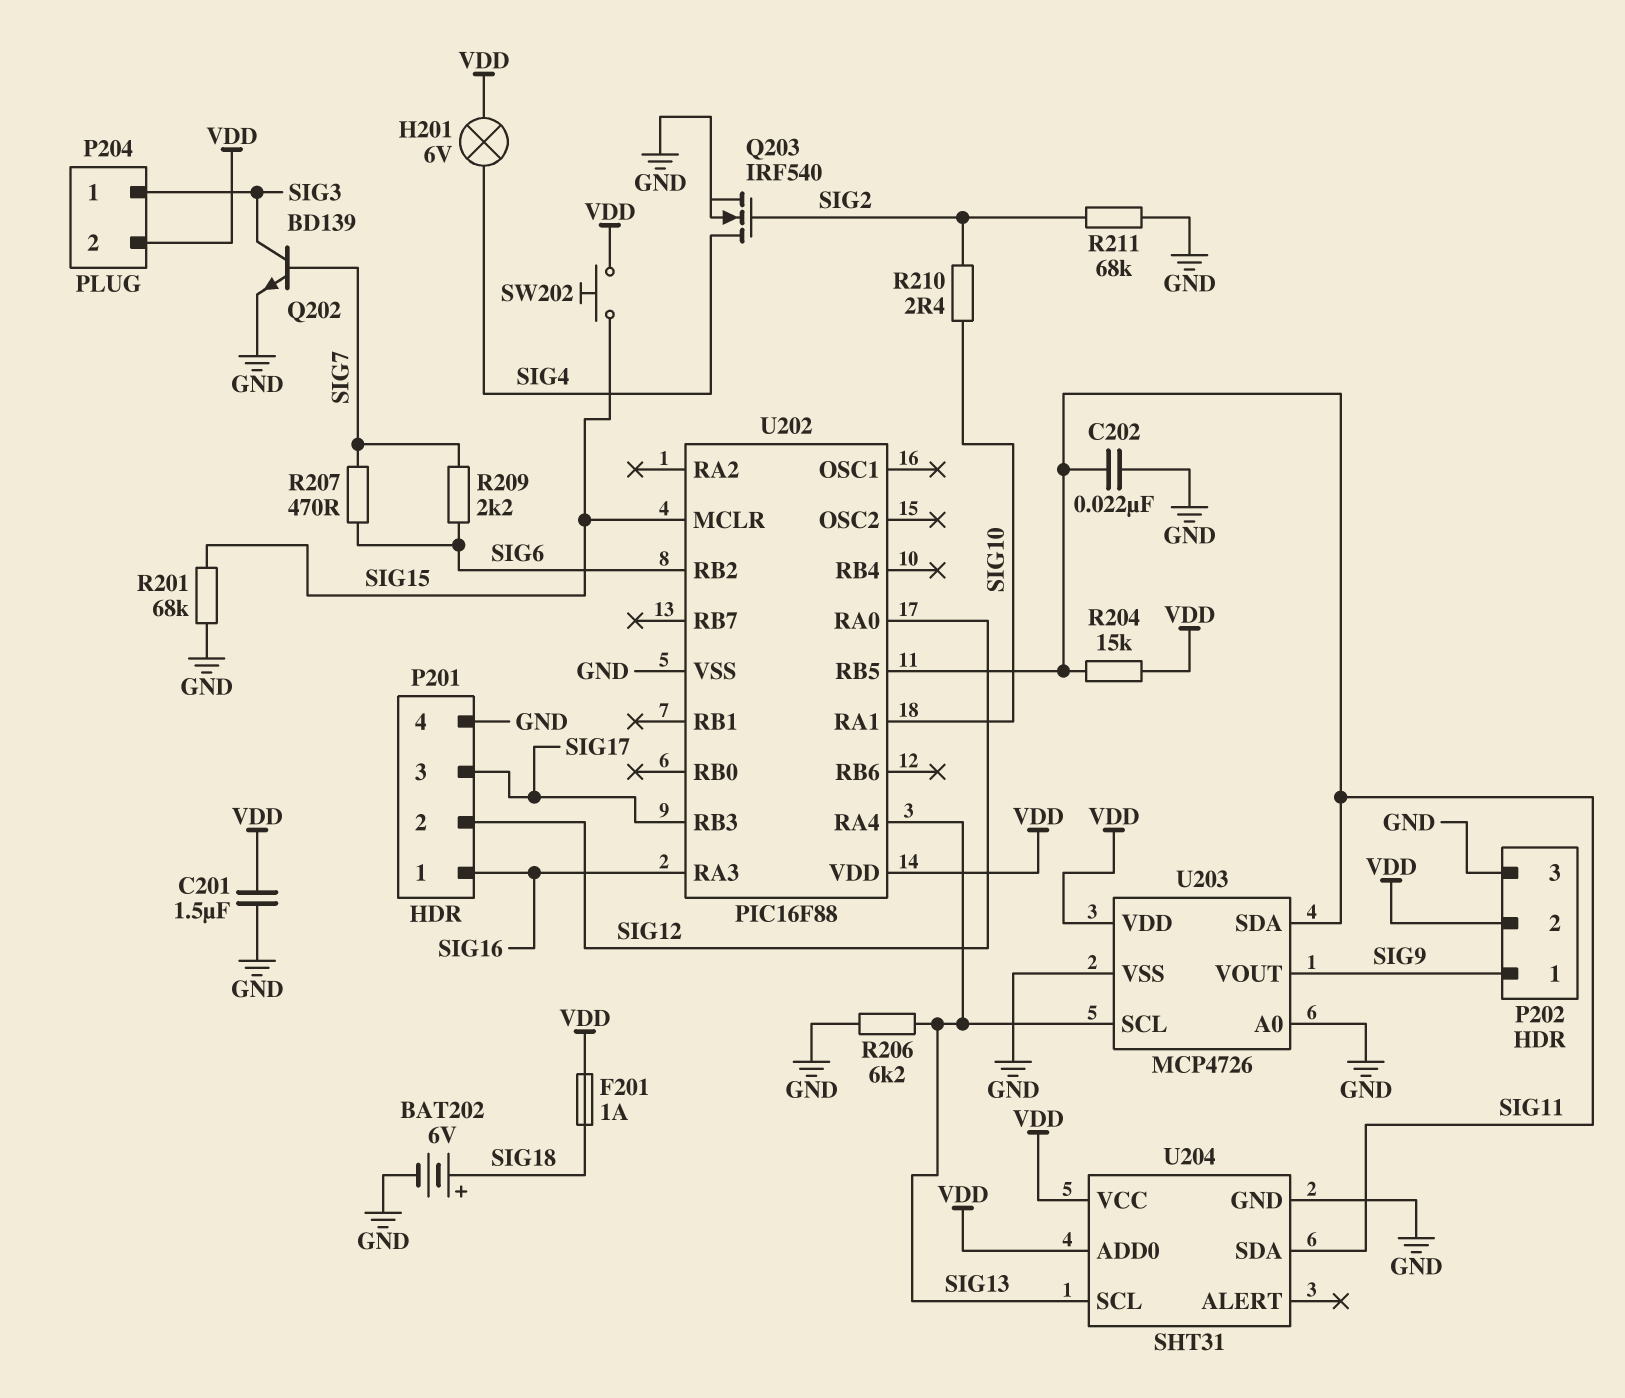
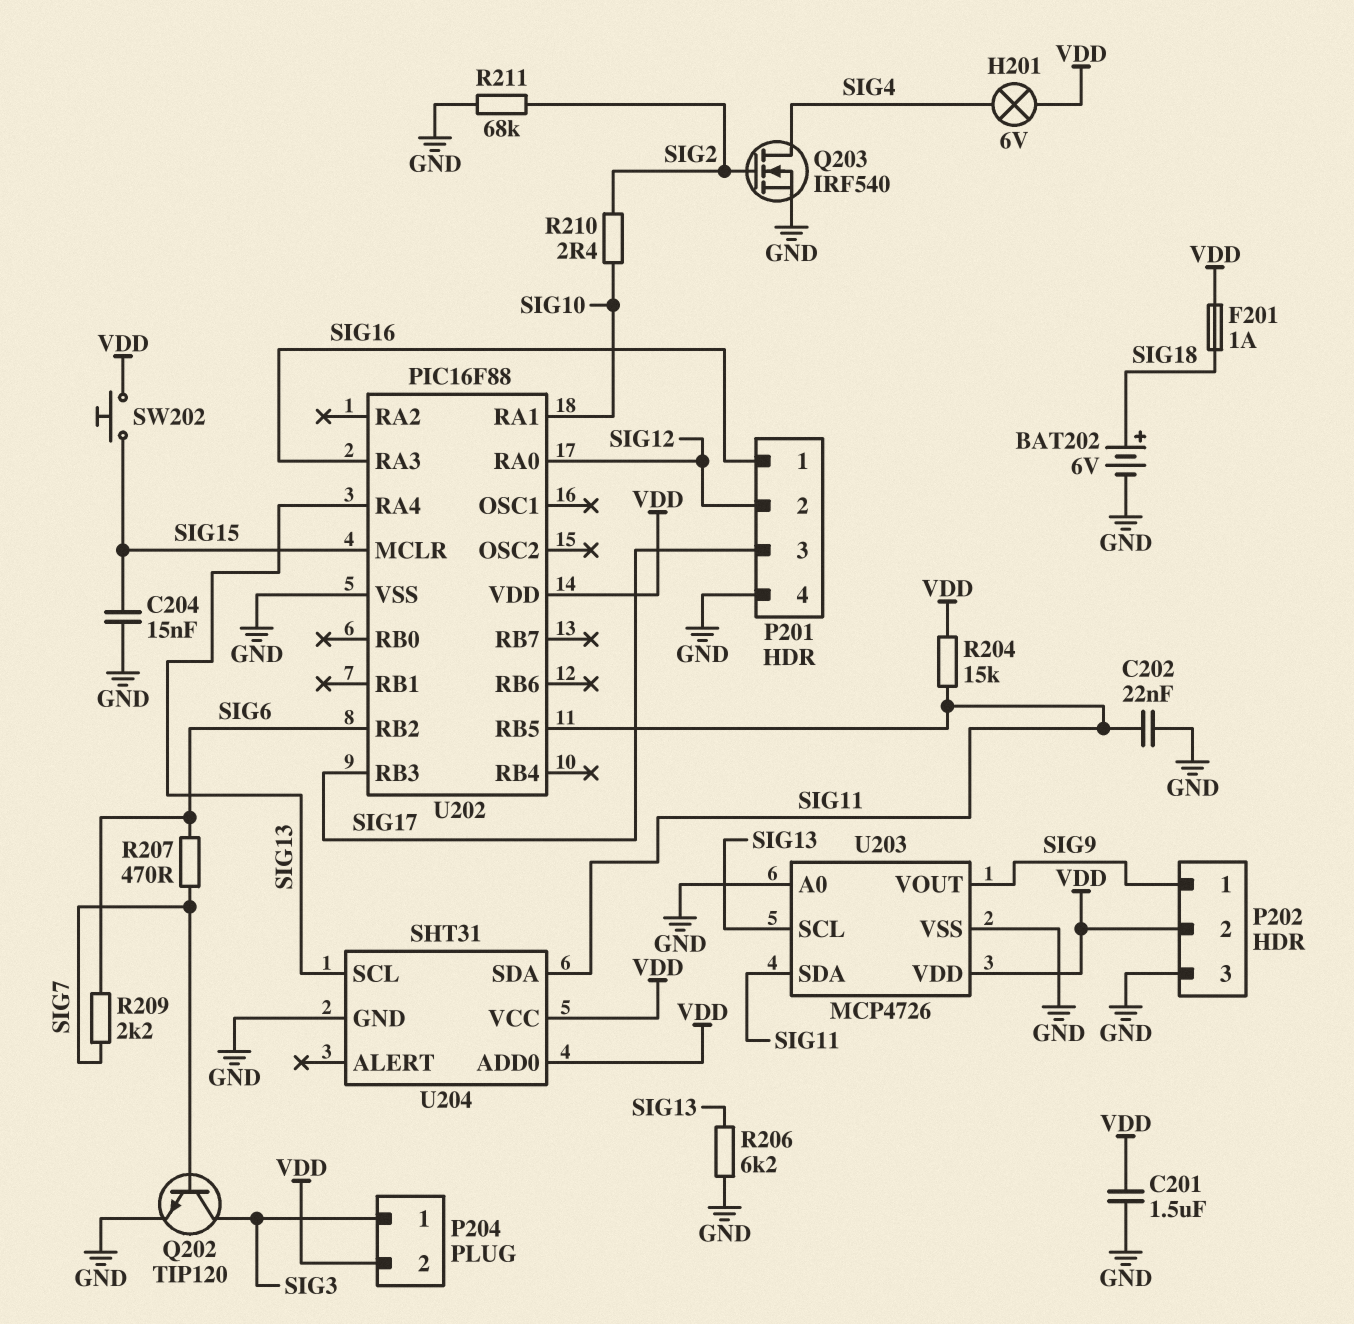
C204: none -> 15nF (GND, SIG15)
Q202: NPN BD139 (B SIG7, C SIG3, E GND) -> NPN TIP120 (B SIG7, C SIG3, E GND)
R201: 68k (GND, SIG15) -> none

